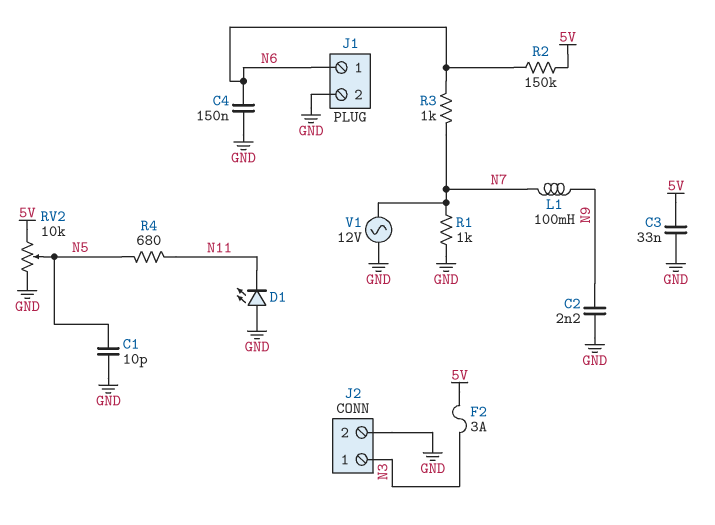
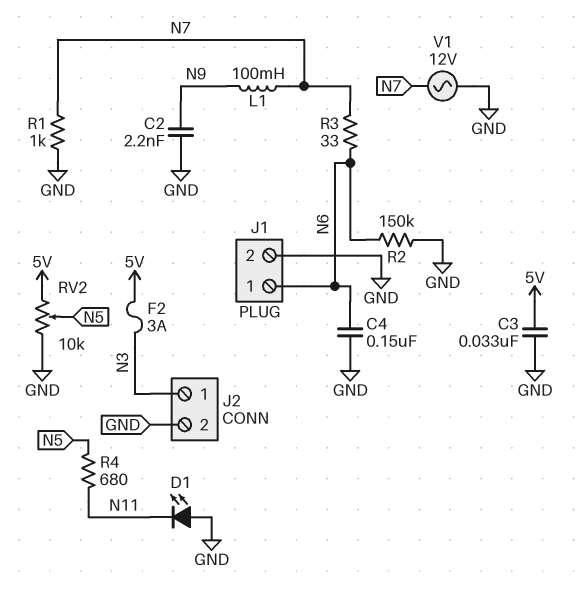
C1: 10pF (GND, N5) -> none
R2: 150k (5V, N6) -> 150k (GND, N6)
R3: 1k (N6, N7) -> 33 (N6, N7)

